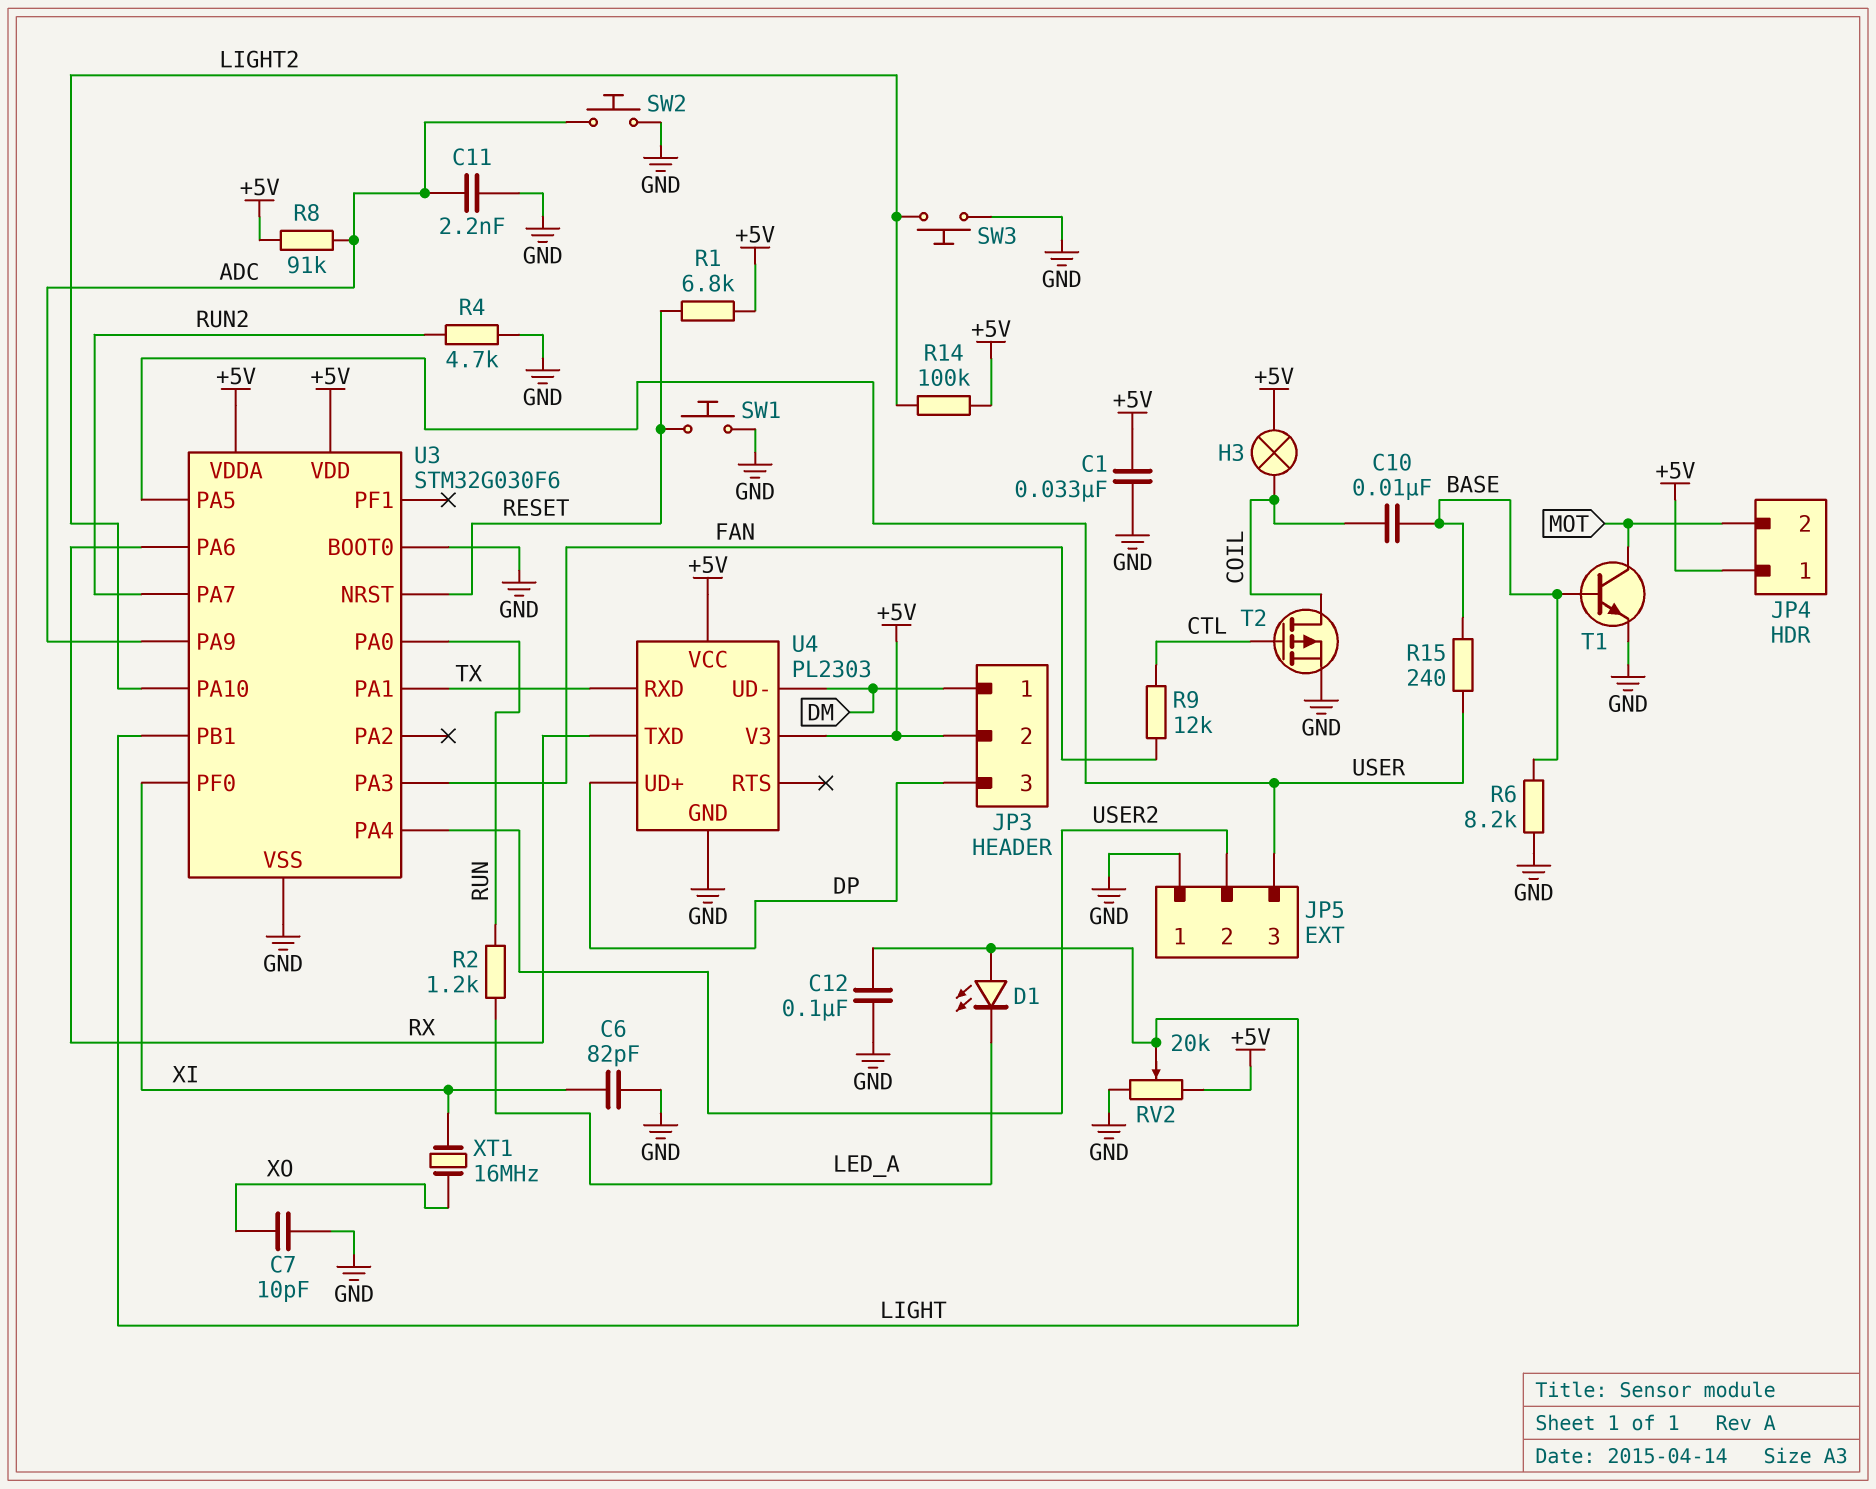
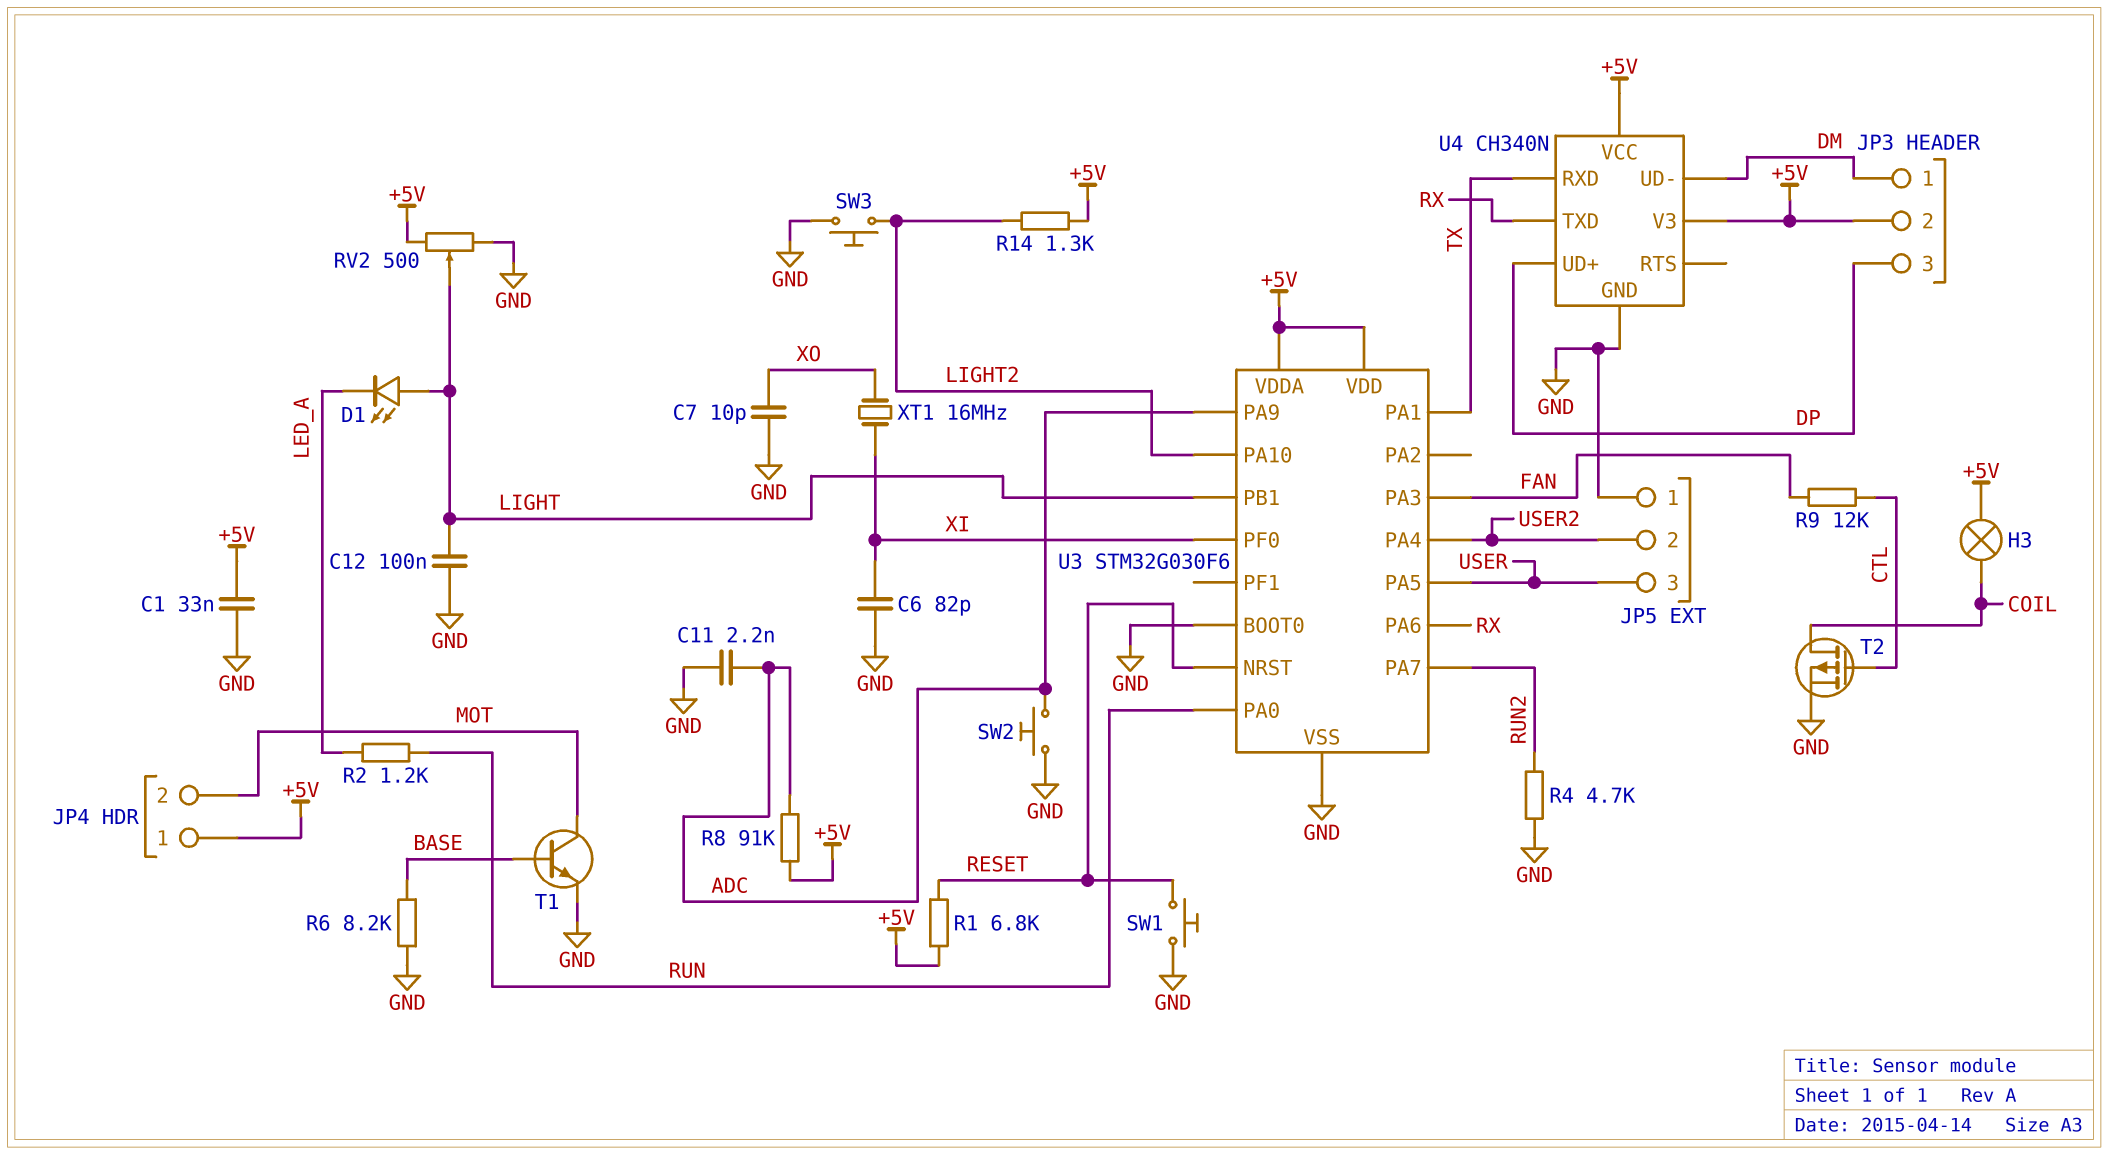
C10: 10nF (BASE, COIL) -> none
R14: 100k (+5V, LIGHT2) -> 1.3k (+5V, LIGHT2)
R15: 240 (BASE, USER) -> none
RV2: 20k (+5V, GND, wiper LIGHT) -> 500 (+5V, GND, wiper LIGHT)
U4: PL2303 -> CH340N

